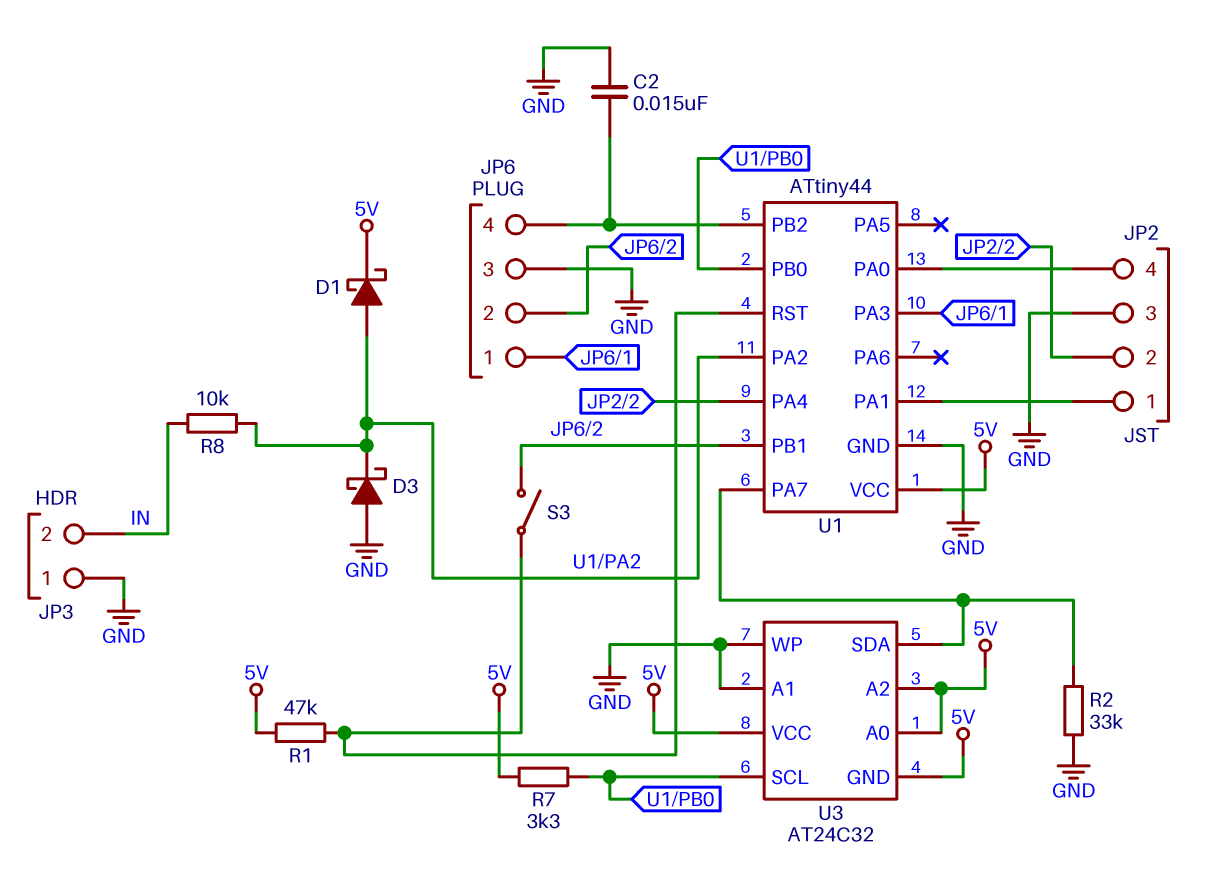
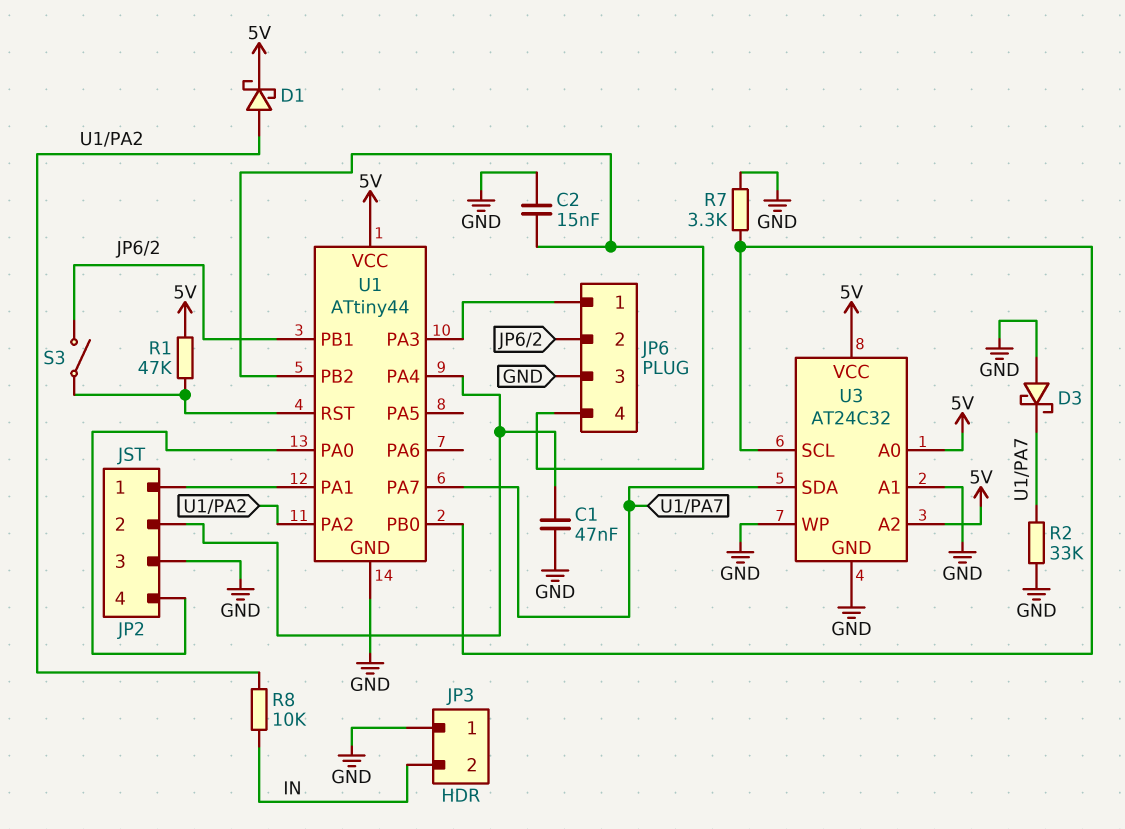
C1: none -> 47nF (GND, JP2/2)
D3: schottky (A GND, K U1/PA2) -> schottky (A GND, K U1/PA7)
R7: 3.3k (5V, U1/PB0) -> 3.3k (GND, U1/PB0)
U3 pin GND: 5V -> GND

